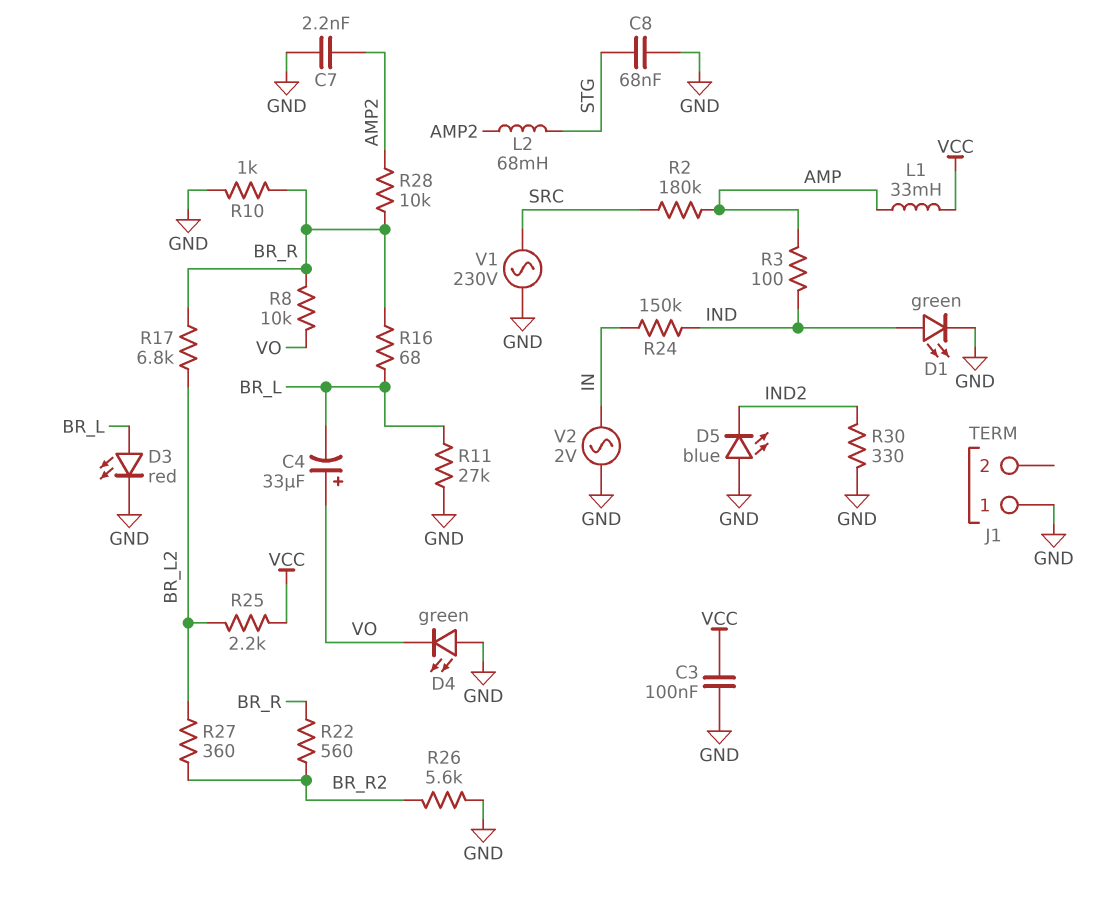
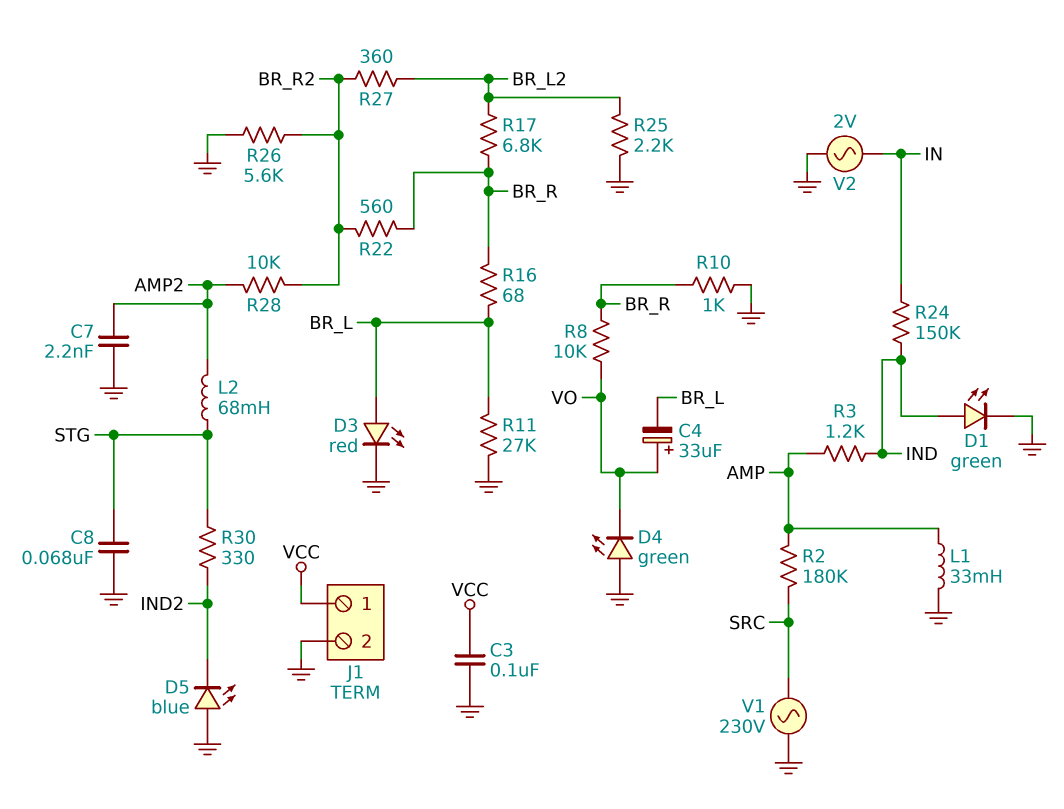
J1 pin 1: GND -> VCC
J1 pin 2: none -> GND
L1: 33mH (AMP, VCC) -> 33mH (AMP, GND)
R3: 100 (AMP, IND) -> 1.2k (AMP, IND)
R25: 2.2k (BR_L2, VCC) -> 2.2k (BR_L2, GND)
R28: 10k (AMP2, BR_R) -> 10k (AMP2, BR_R2)
R30: 330 (GND, IND2) -> 330 (IND2, STG)

